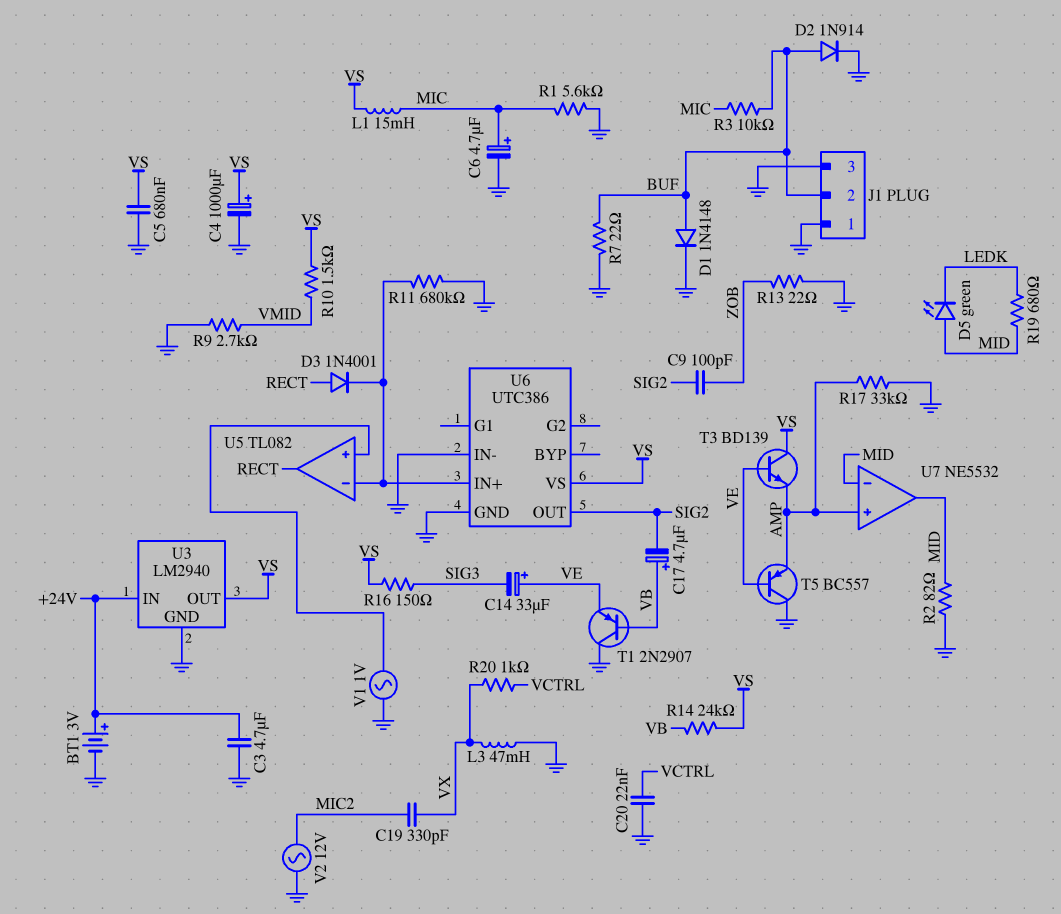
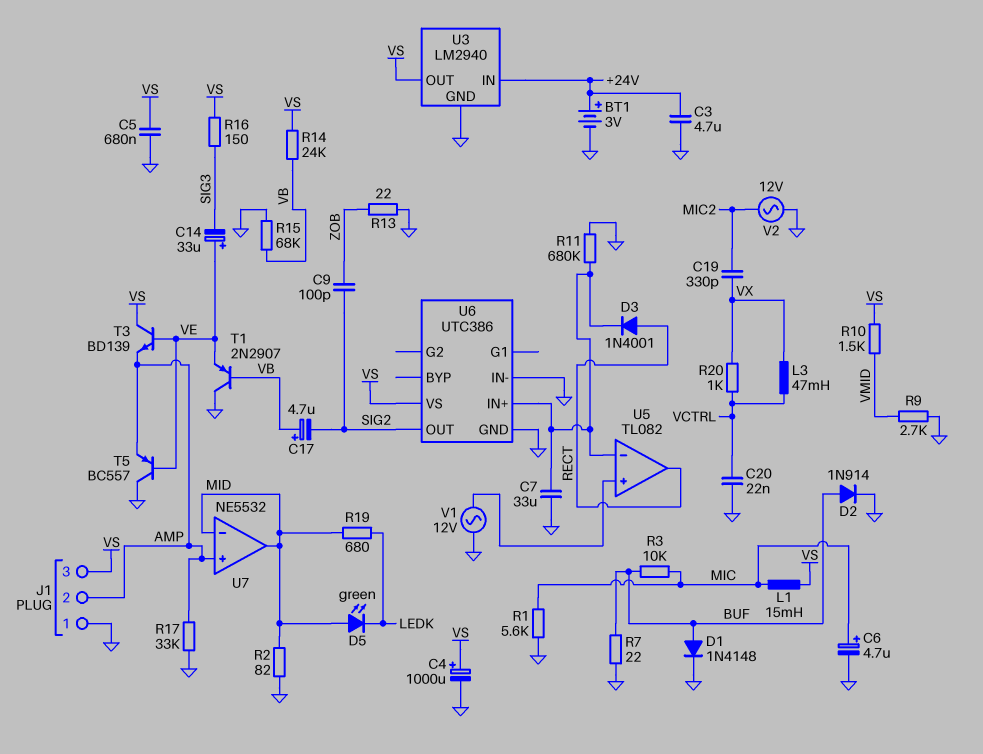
C7: none -> 33uF (GND, U5/in-)
J1 pin 2: BUF -> AMP
J1 pin 3: GND -> VS
L3: 47mH (GND, VX) -> 47mH (VCTRL, VX)
R15: none -> 68k (GND, VB)
V1: AC 1V (GND, U5/in+) -> AC 12V (GND, U5/in+)

